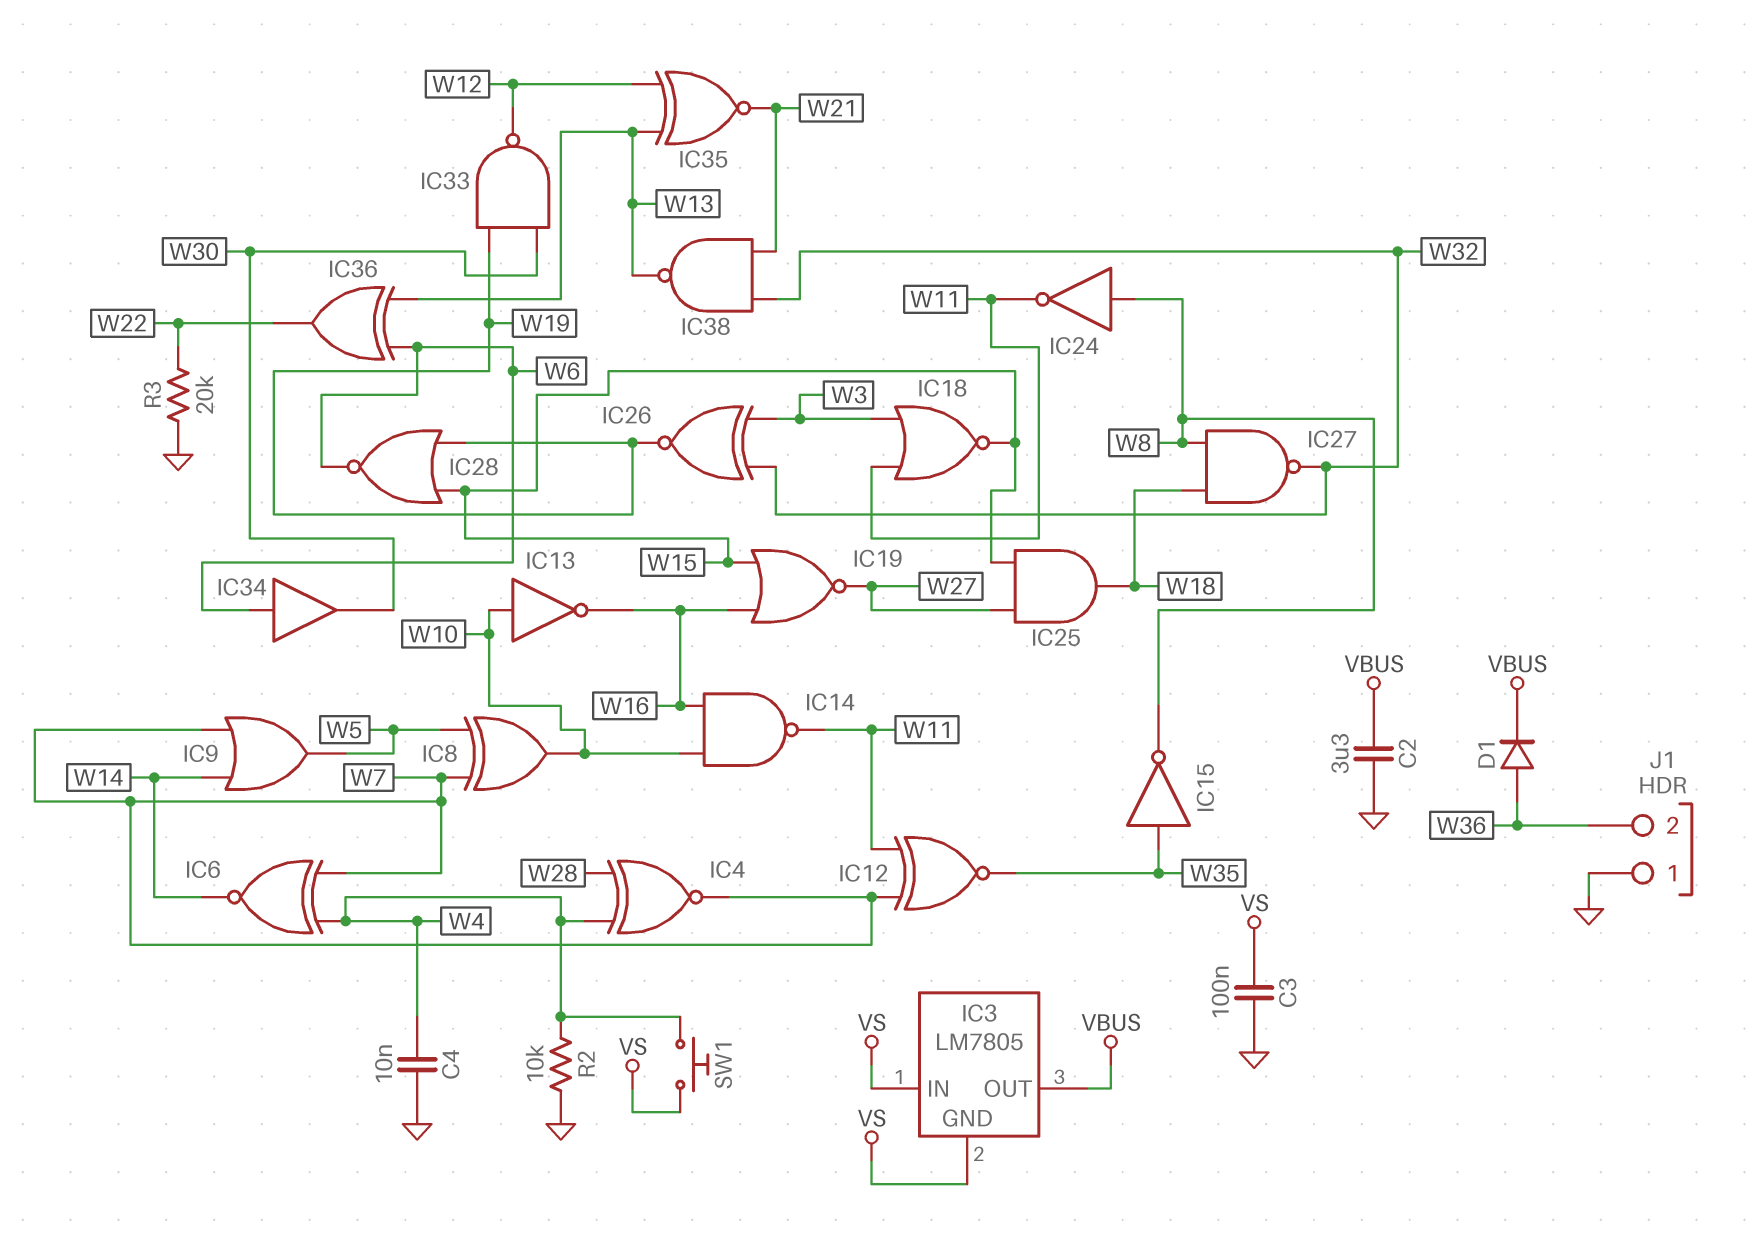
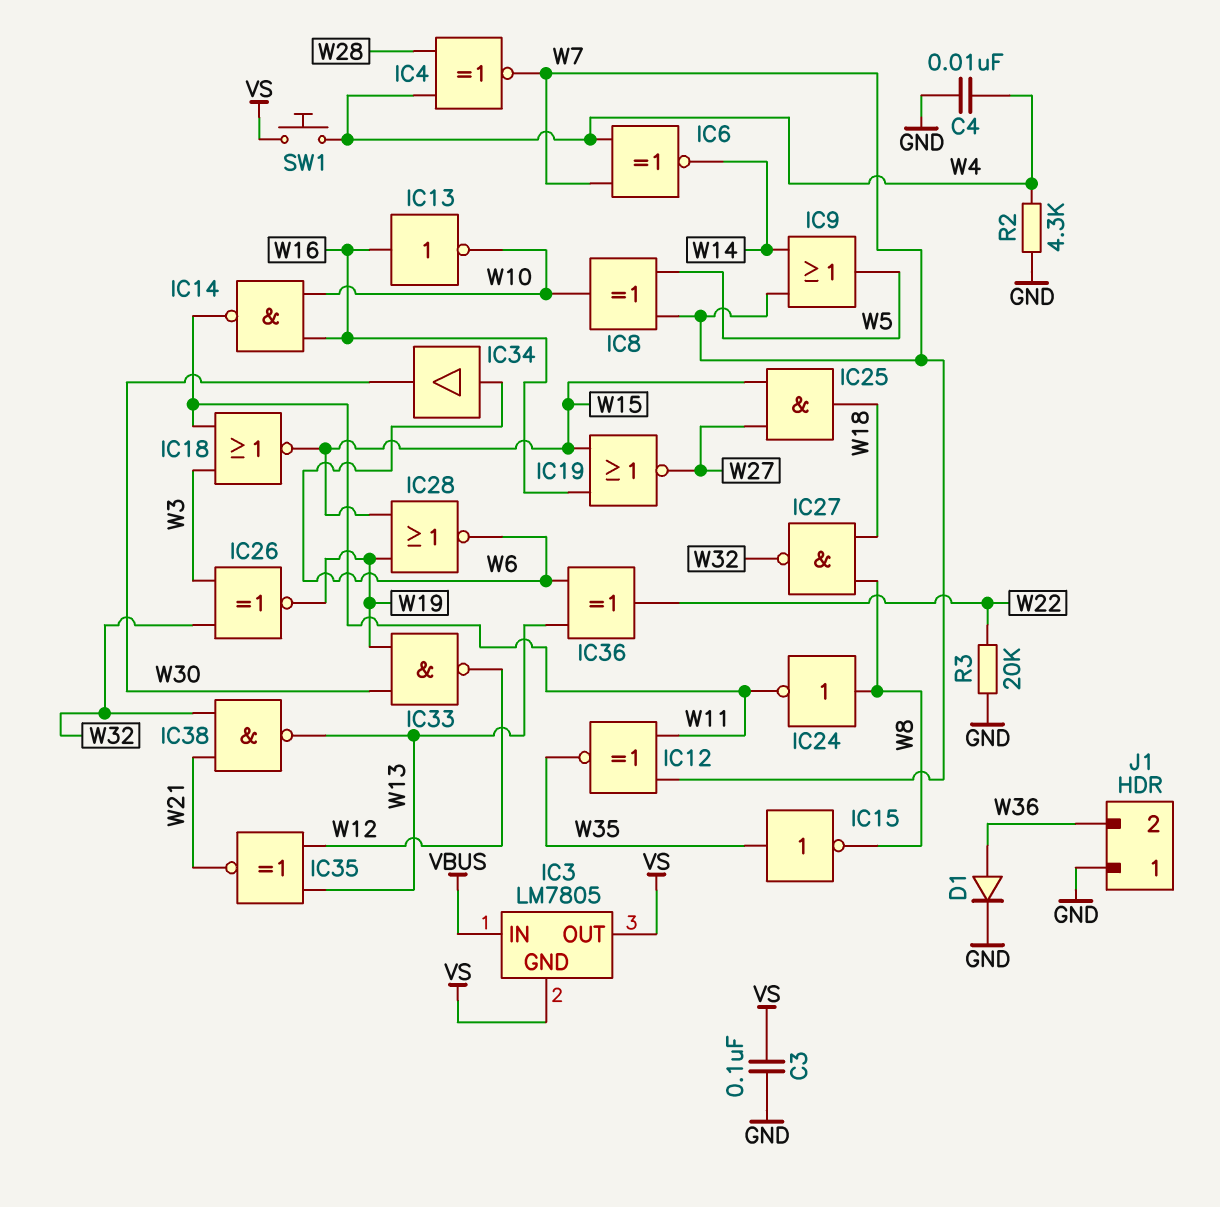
C2: 3.3uF (GND, VBUS) -> none
D1: diode (A W36, K VBUS) -> diode (A W36, K GND)
IC3 pin IN: VS -> VBUS
IC3 pin OUT: VBUS -> VS
IC13: NOT (in W10, out W16) -> NOT (in W16, out W10)
R2: 10k (GND, W4) -> 4.3k (GND, W4)

